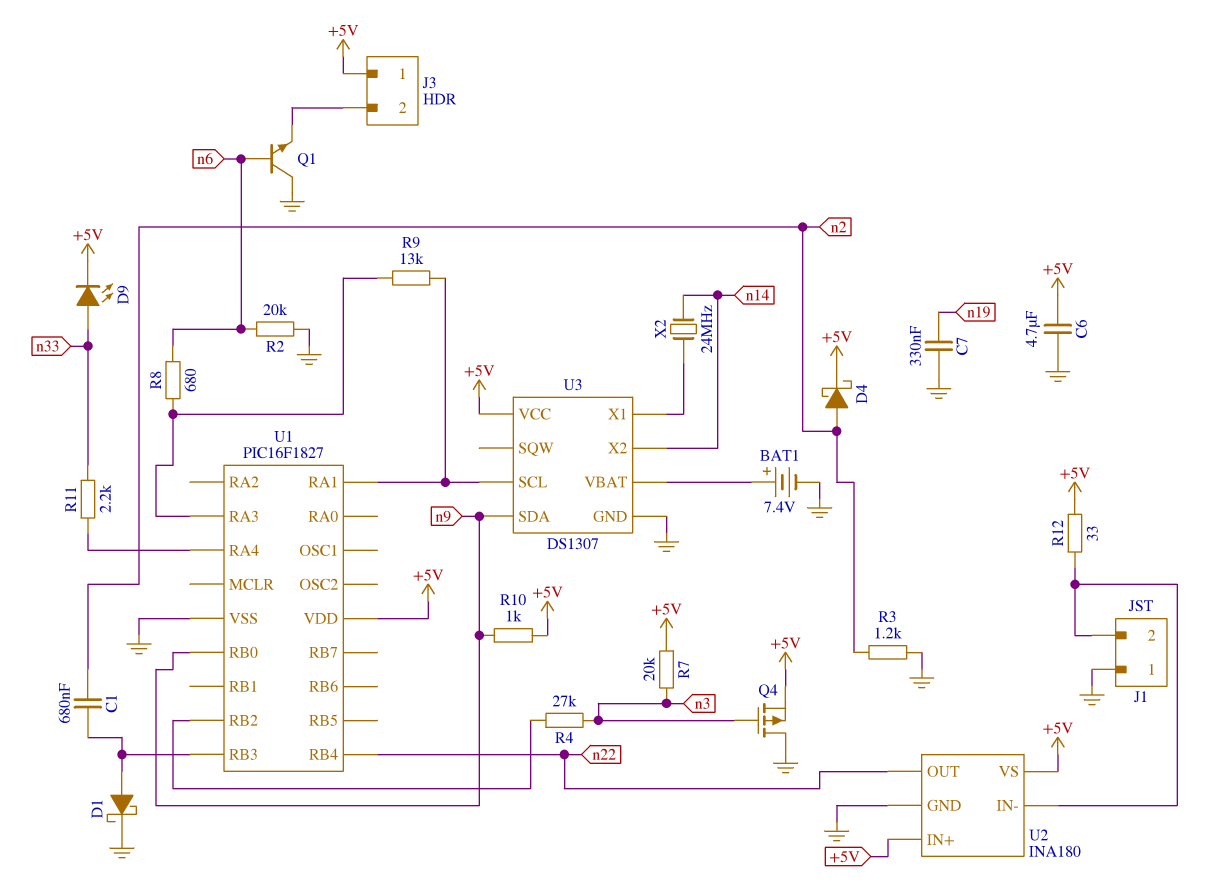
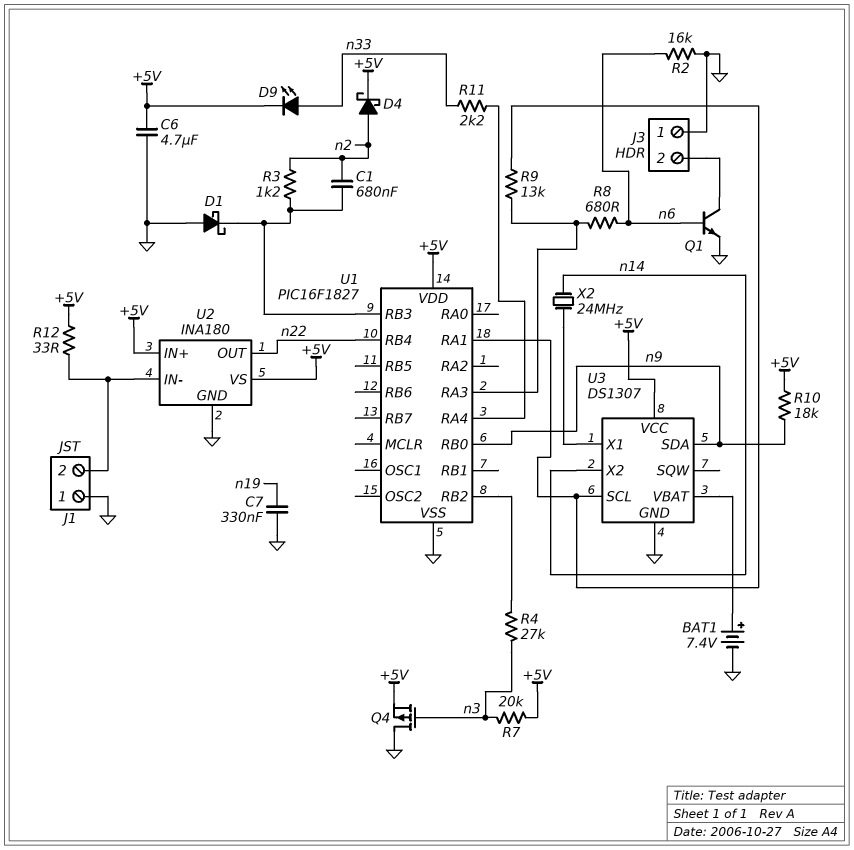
D1: schottky (A U1/RB3, K GND) -> schottky (A GND, K U1/RB3)
J3 pin 1: +5V -> GND
Q1: NPN (B n6, C GND, E J3/2) -> NPN (B n6, C J3/2, E GND)
R2: 20k (GND, n6) -> 16k (GND, n6)
R3: 1.2k (GND, n2) -> 1.2k (U1/RB3, n2)
R10: 1k (+5V, n9) -> 18k (+5V, n9)

